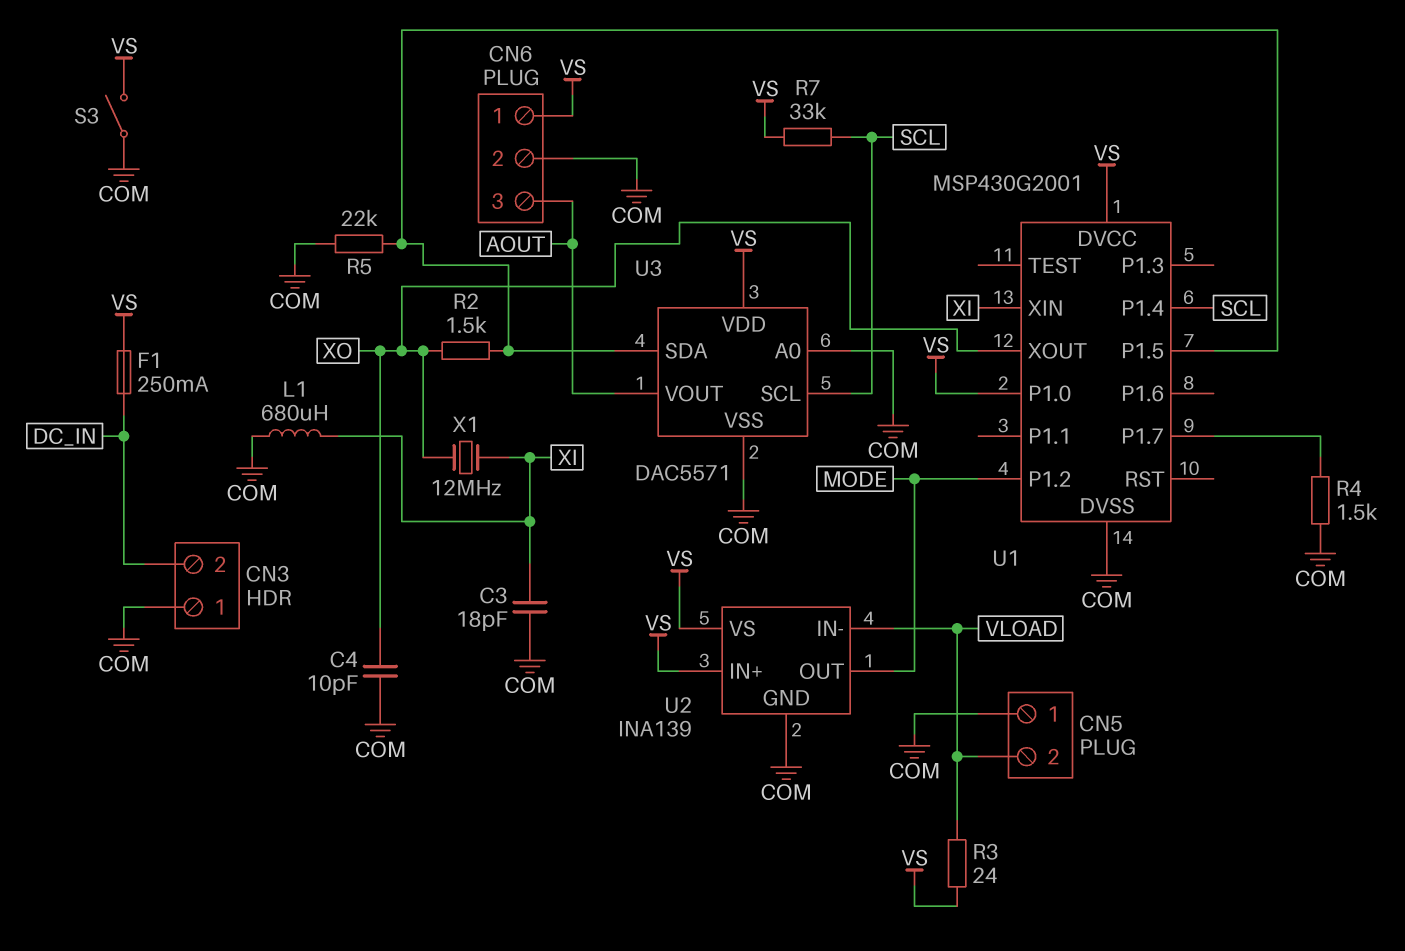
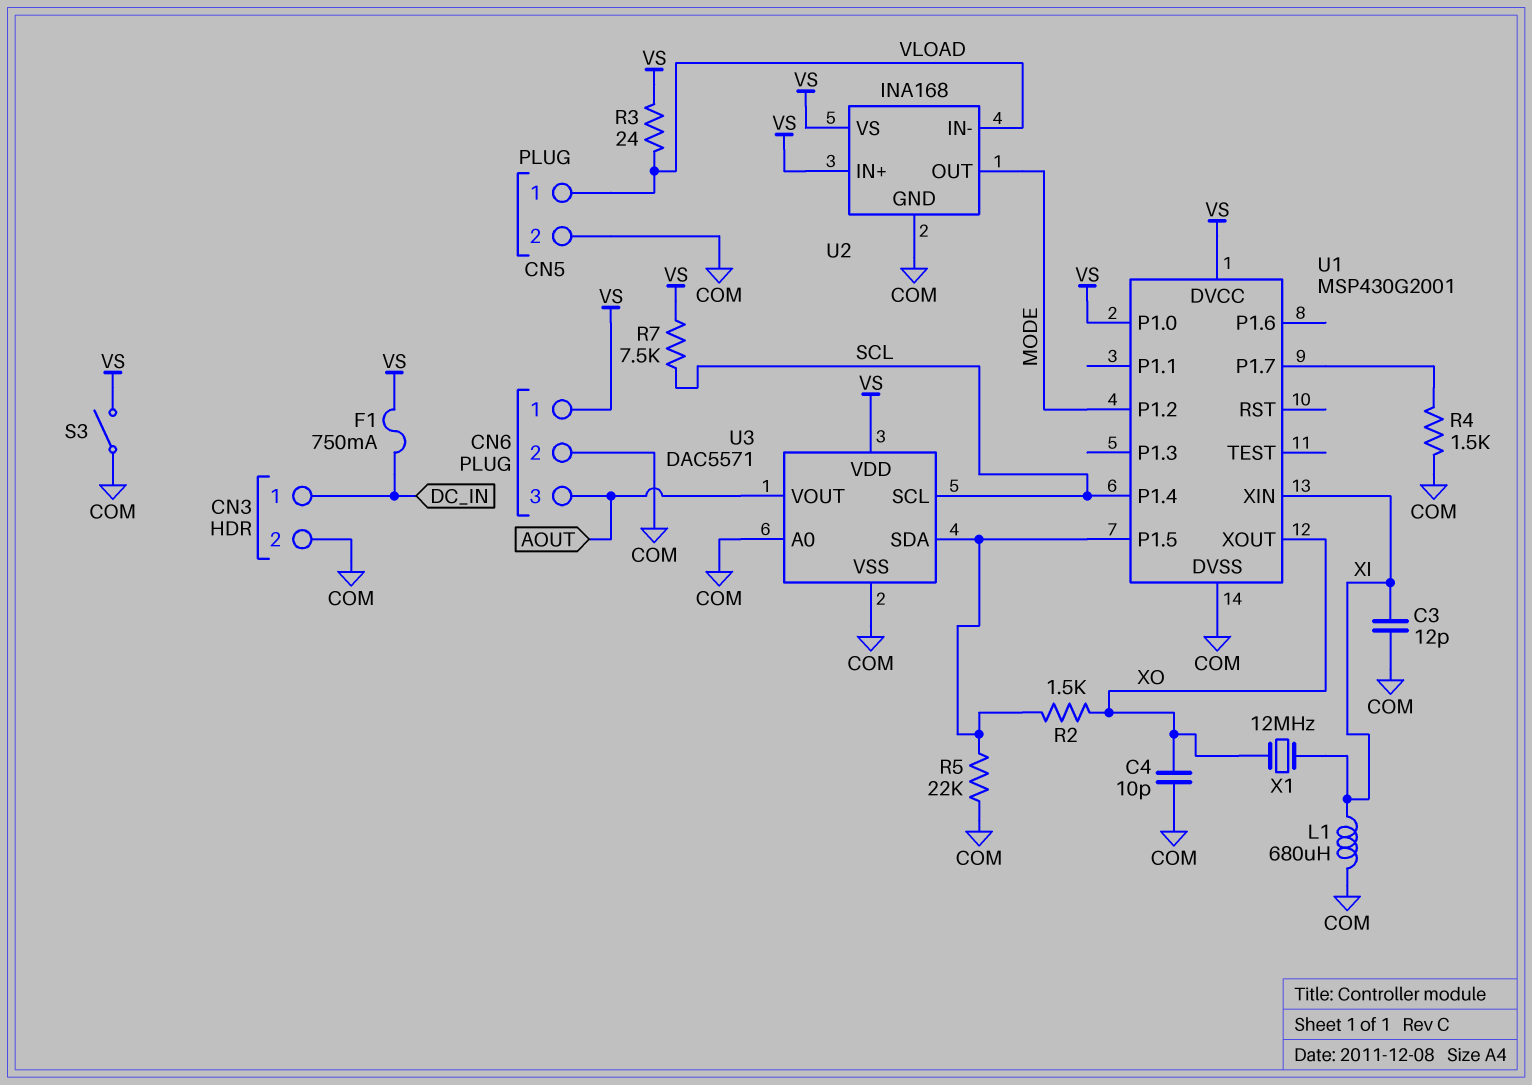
C3: 18pF (COM, XI) -> 12pF (COM, XI)
CN3 pin 1: COM -> DC_IN
CN3 pin 2: DC_IN -> COM
CN5 pin 1: COM -> VLOAD
CN5 pin 2: VLOAD -> COM
F1: 250mA (DC_IN, VS) -> 750mA (DC_IN, VS)
R7: 33k (SCL, VS) -> 7.5k (SCL, VS)
U2: INA139 -> INA168

